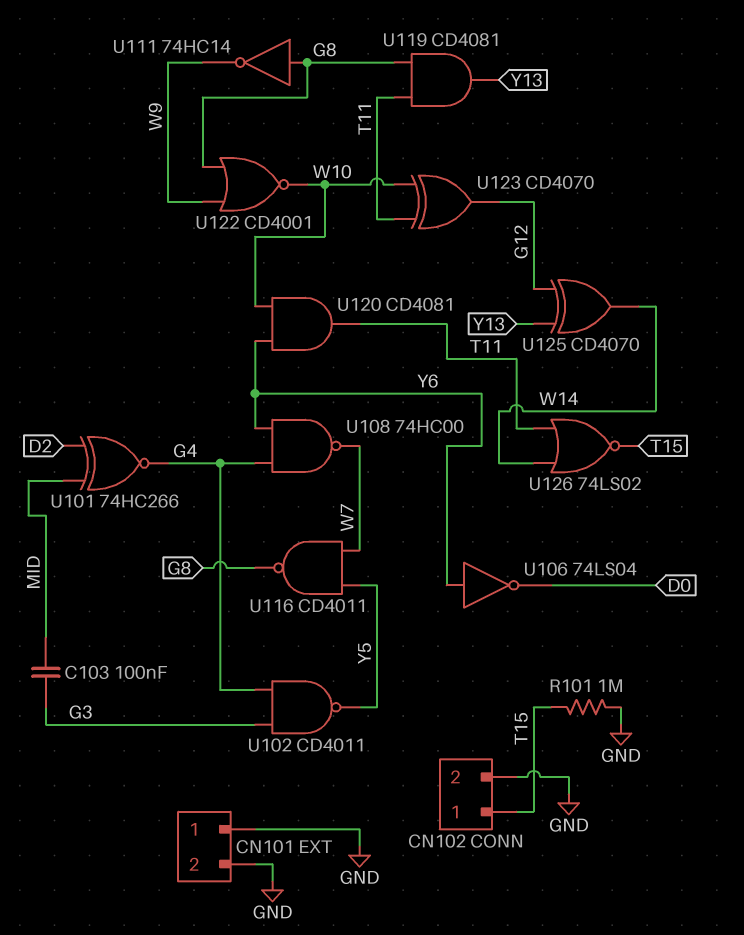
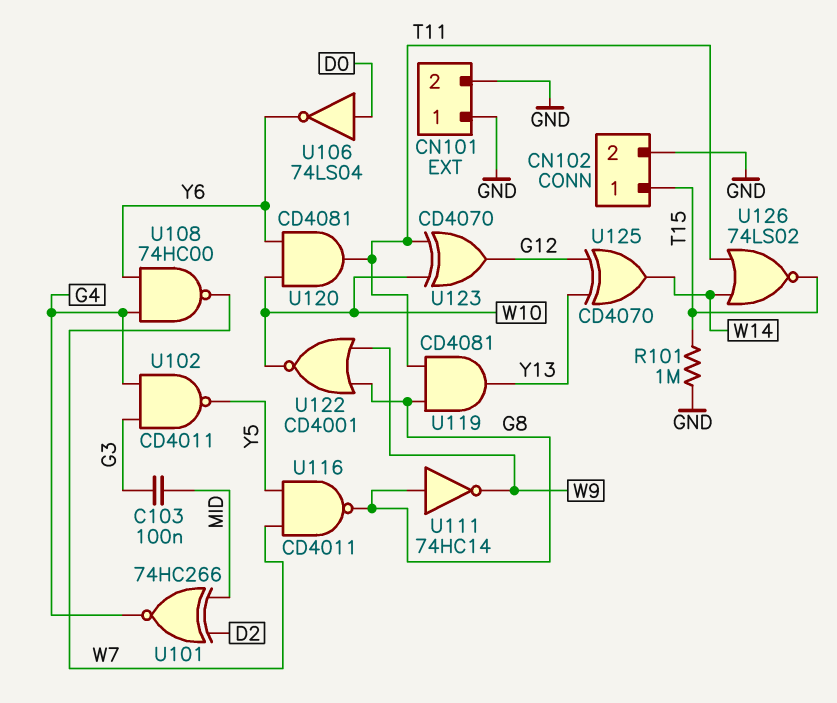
U106: NOT 74LS04 (in Y6, out D0) -> NOT 74LS04 (in D0, out Y6)

